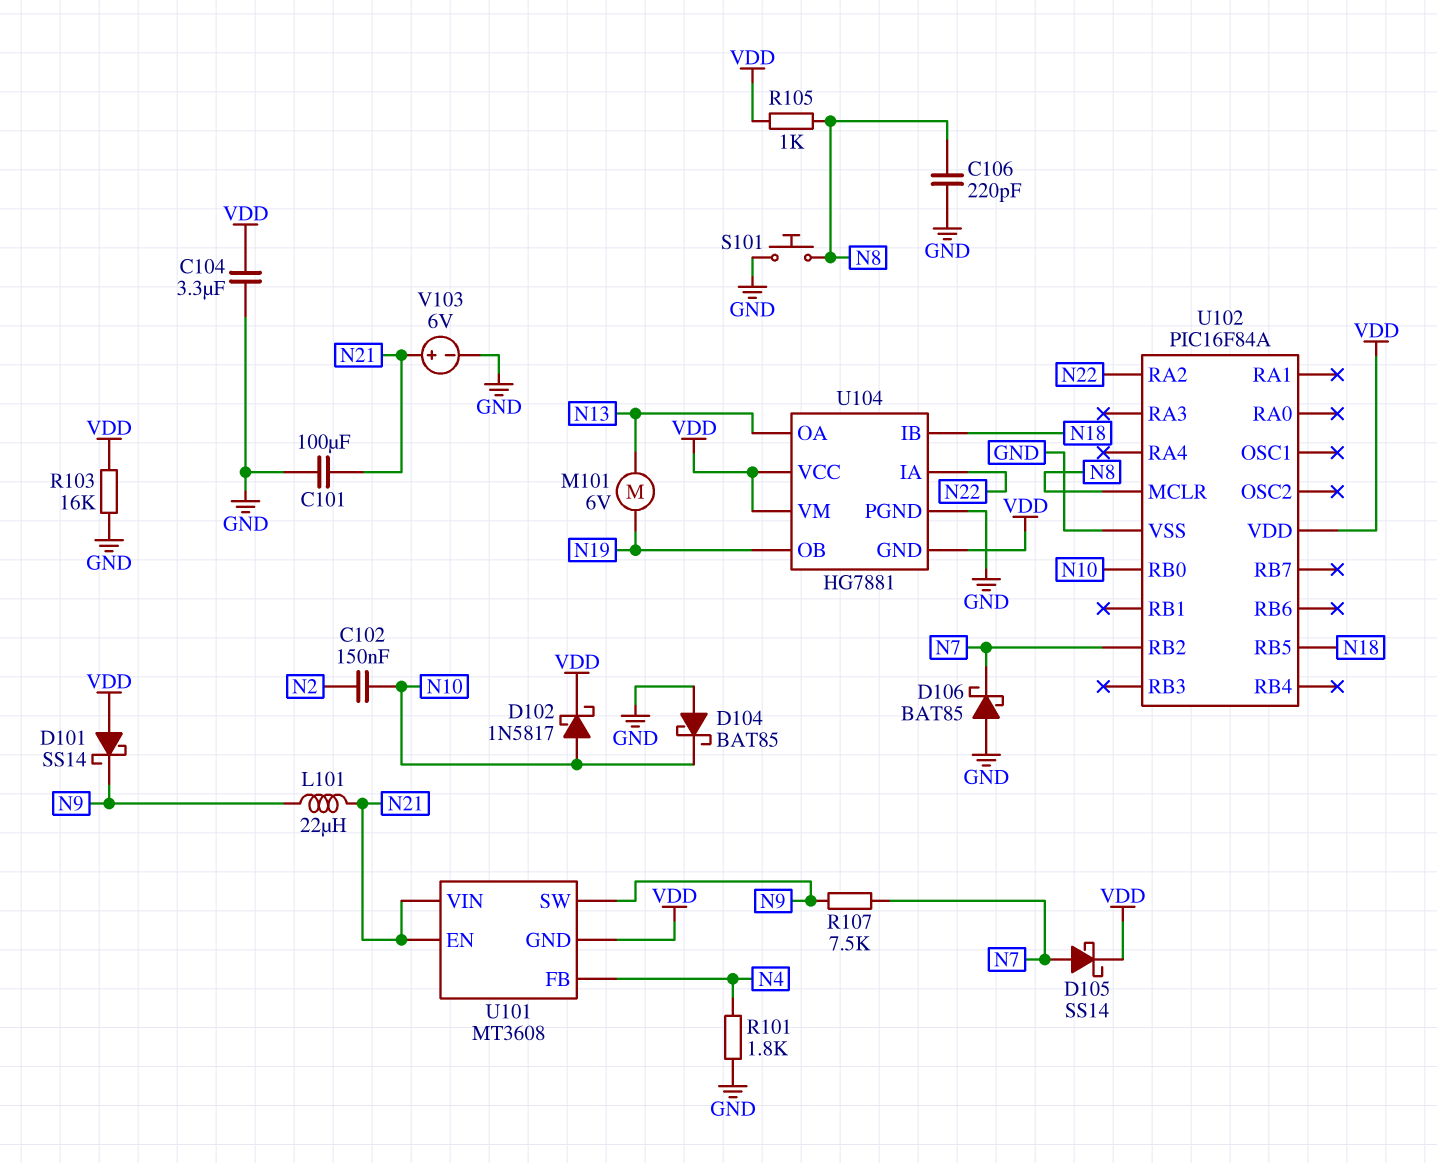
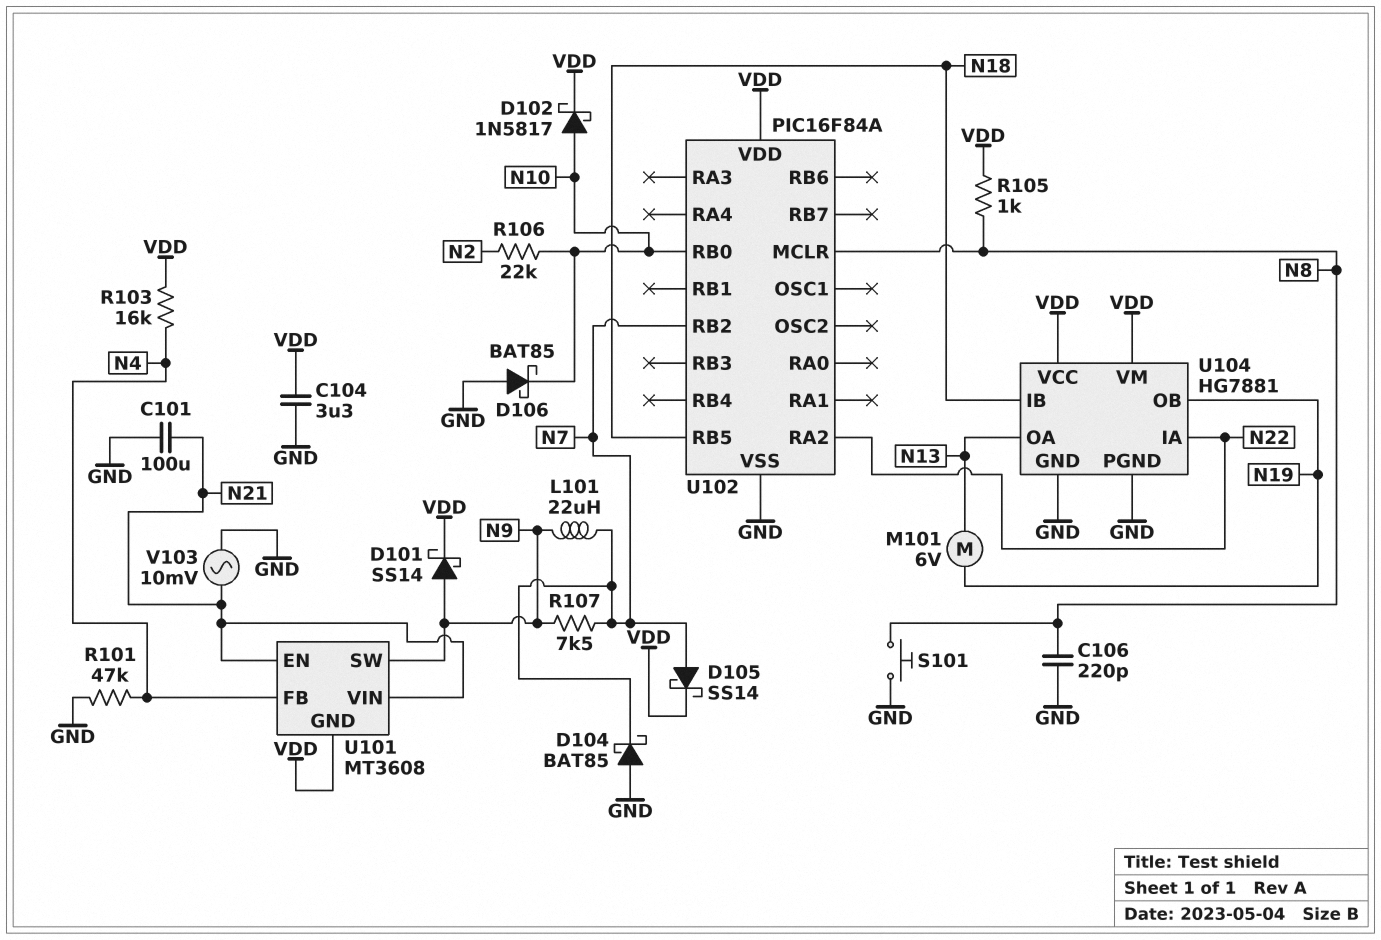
C102: 150nF (N2, N10) -> none
D101: schottky SS14 (A VDD, K N9) -> schottky SS14 (A N9, K VDD)
D104: schottky BAT85 (A GND, K N10) -> schottky BAT85 (A GND, K N7)
D106: schottky BAT85 (A GND, K N7) -> schottky BAT85 (A GND, K N10)
L101: 22uH (N9, N21) -> 22uH (N7, N9)
R101: 1.8k (GND, N4) -> 47k (GND, N4)
R103: 16k (GND, VDD) -> 16k (N4, VDD)
R106: none -> 22k (N2, N10)
U104 pin GND: VDD -> GND
V103: 6V (plus N21, minus GND) -> AC 10mV (GND, N21)

